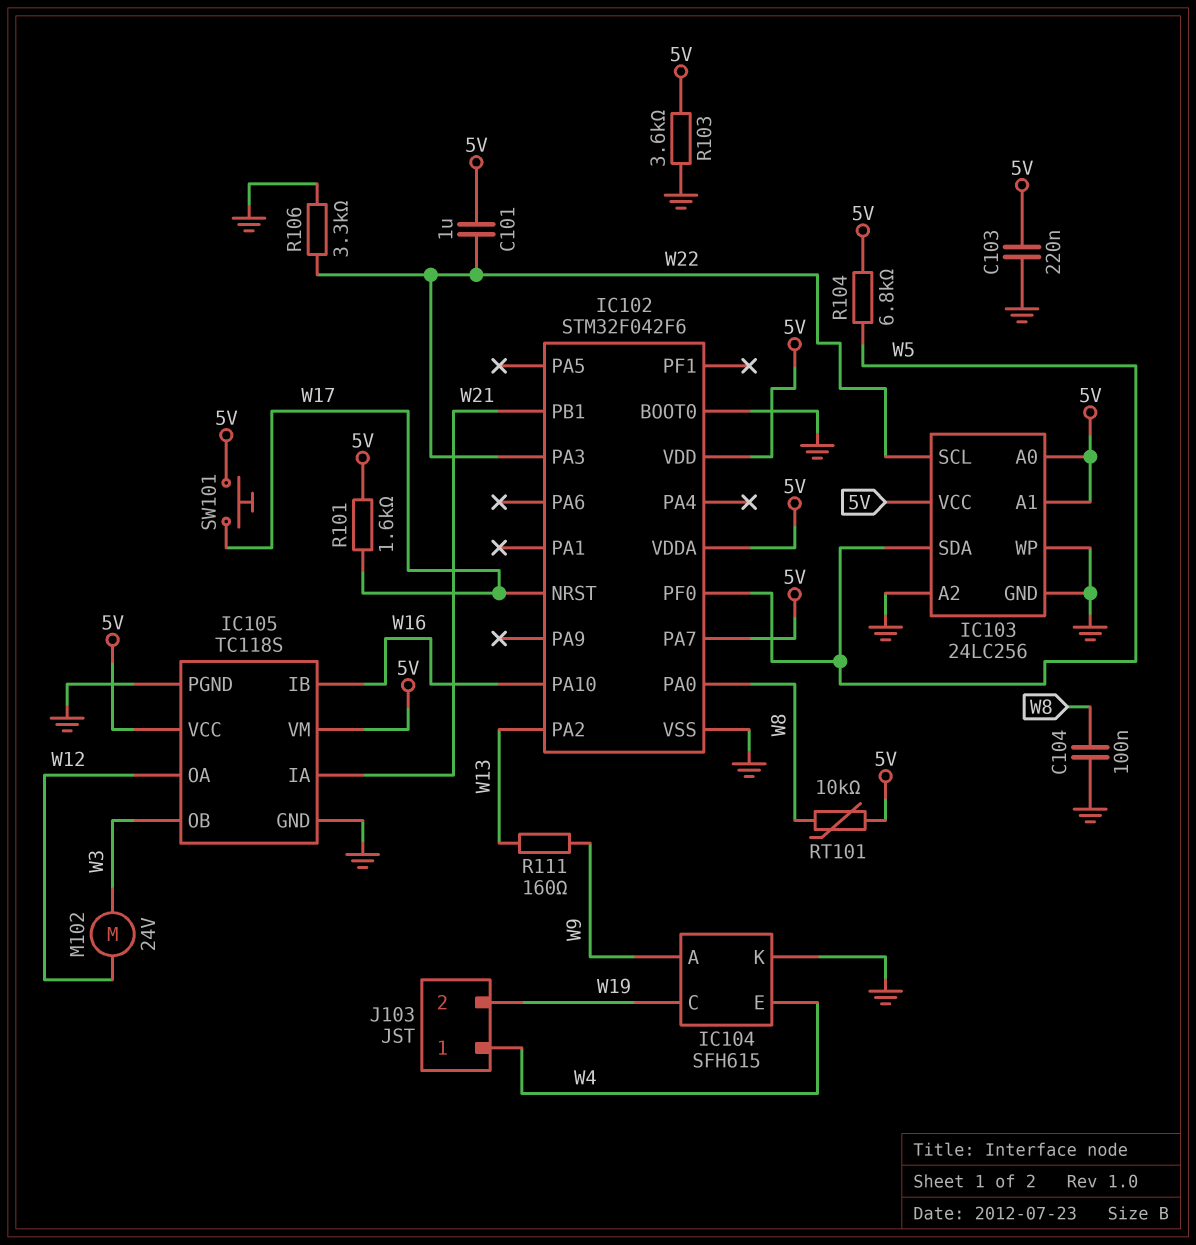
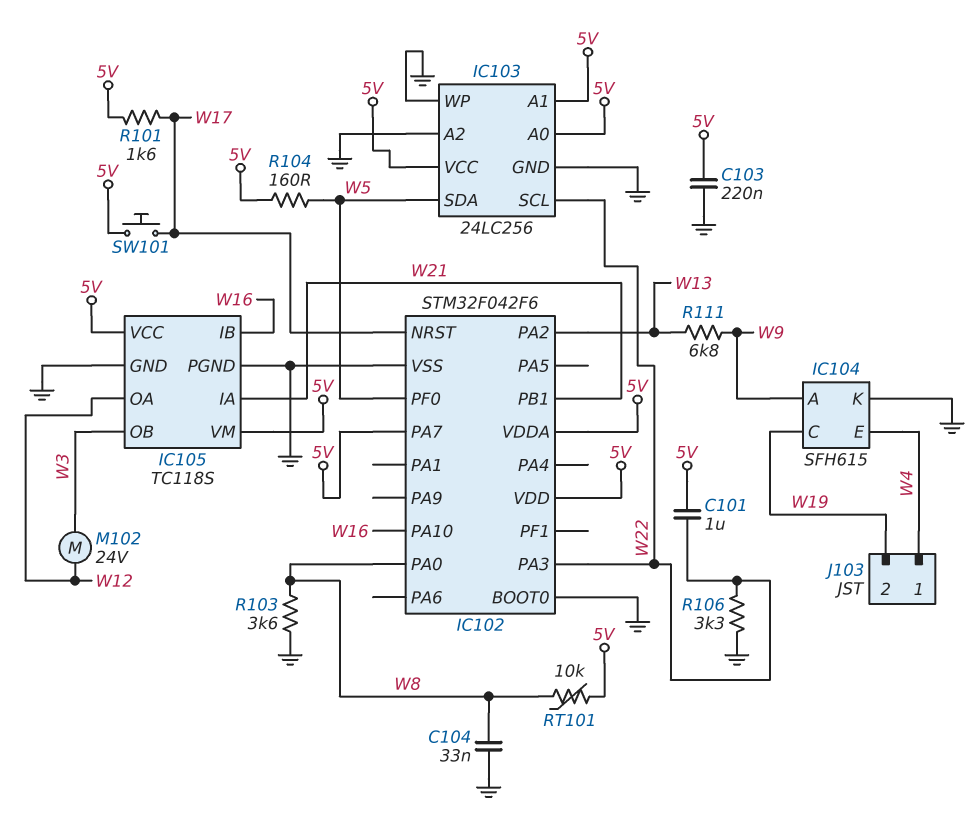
C104: 100nF (GND, W8) -> 33nF (GND, W8)
R103: 3.6k (5V, GND) -> 3.6k (GND, W8)
R104: 6.8k (5V, W5) -> 160 (5V, W5)
R111: 160 (W9, W13) -> 6.8k (W9, W13)

